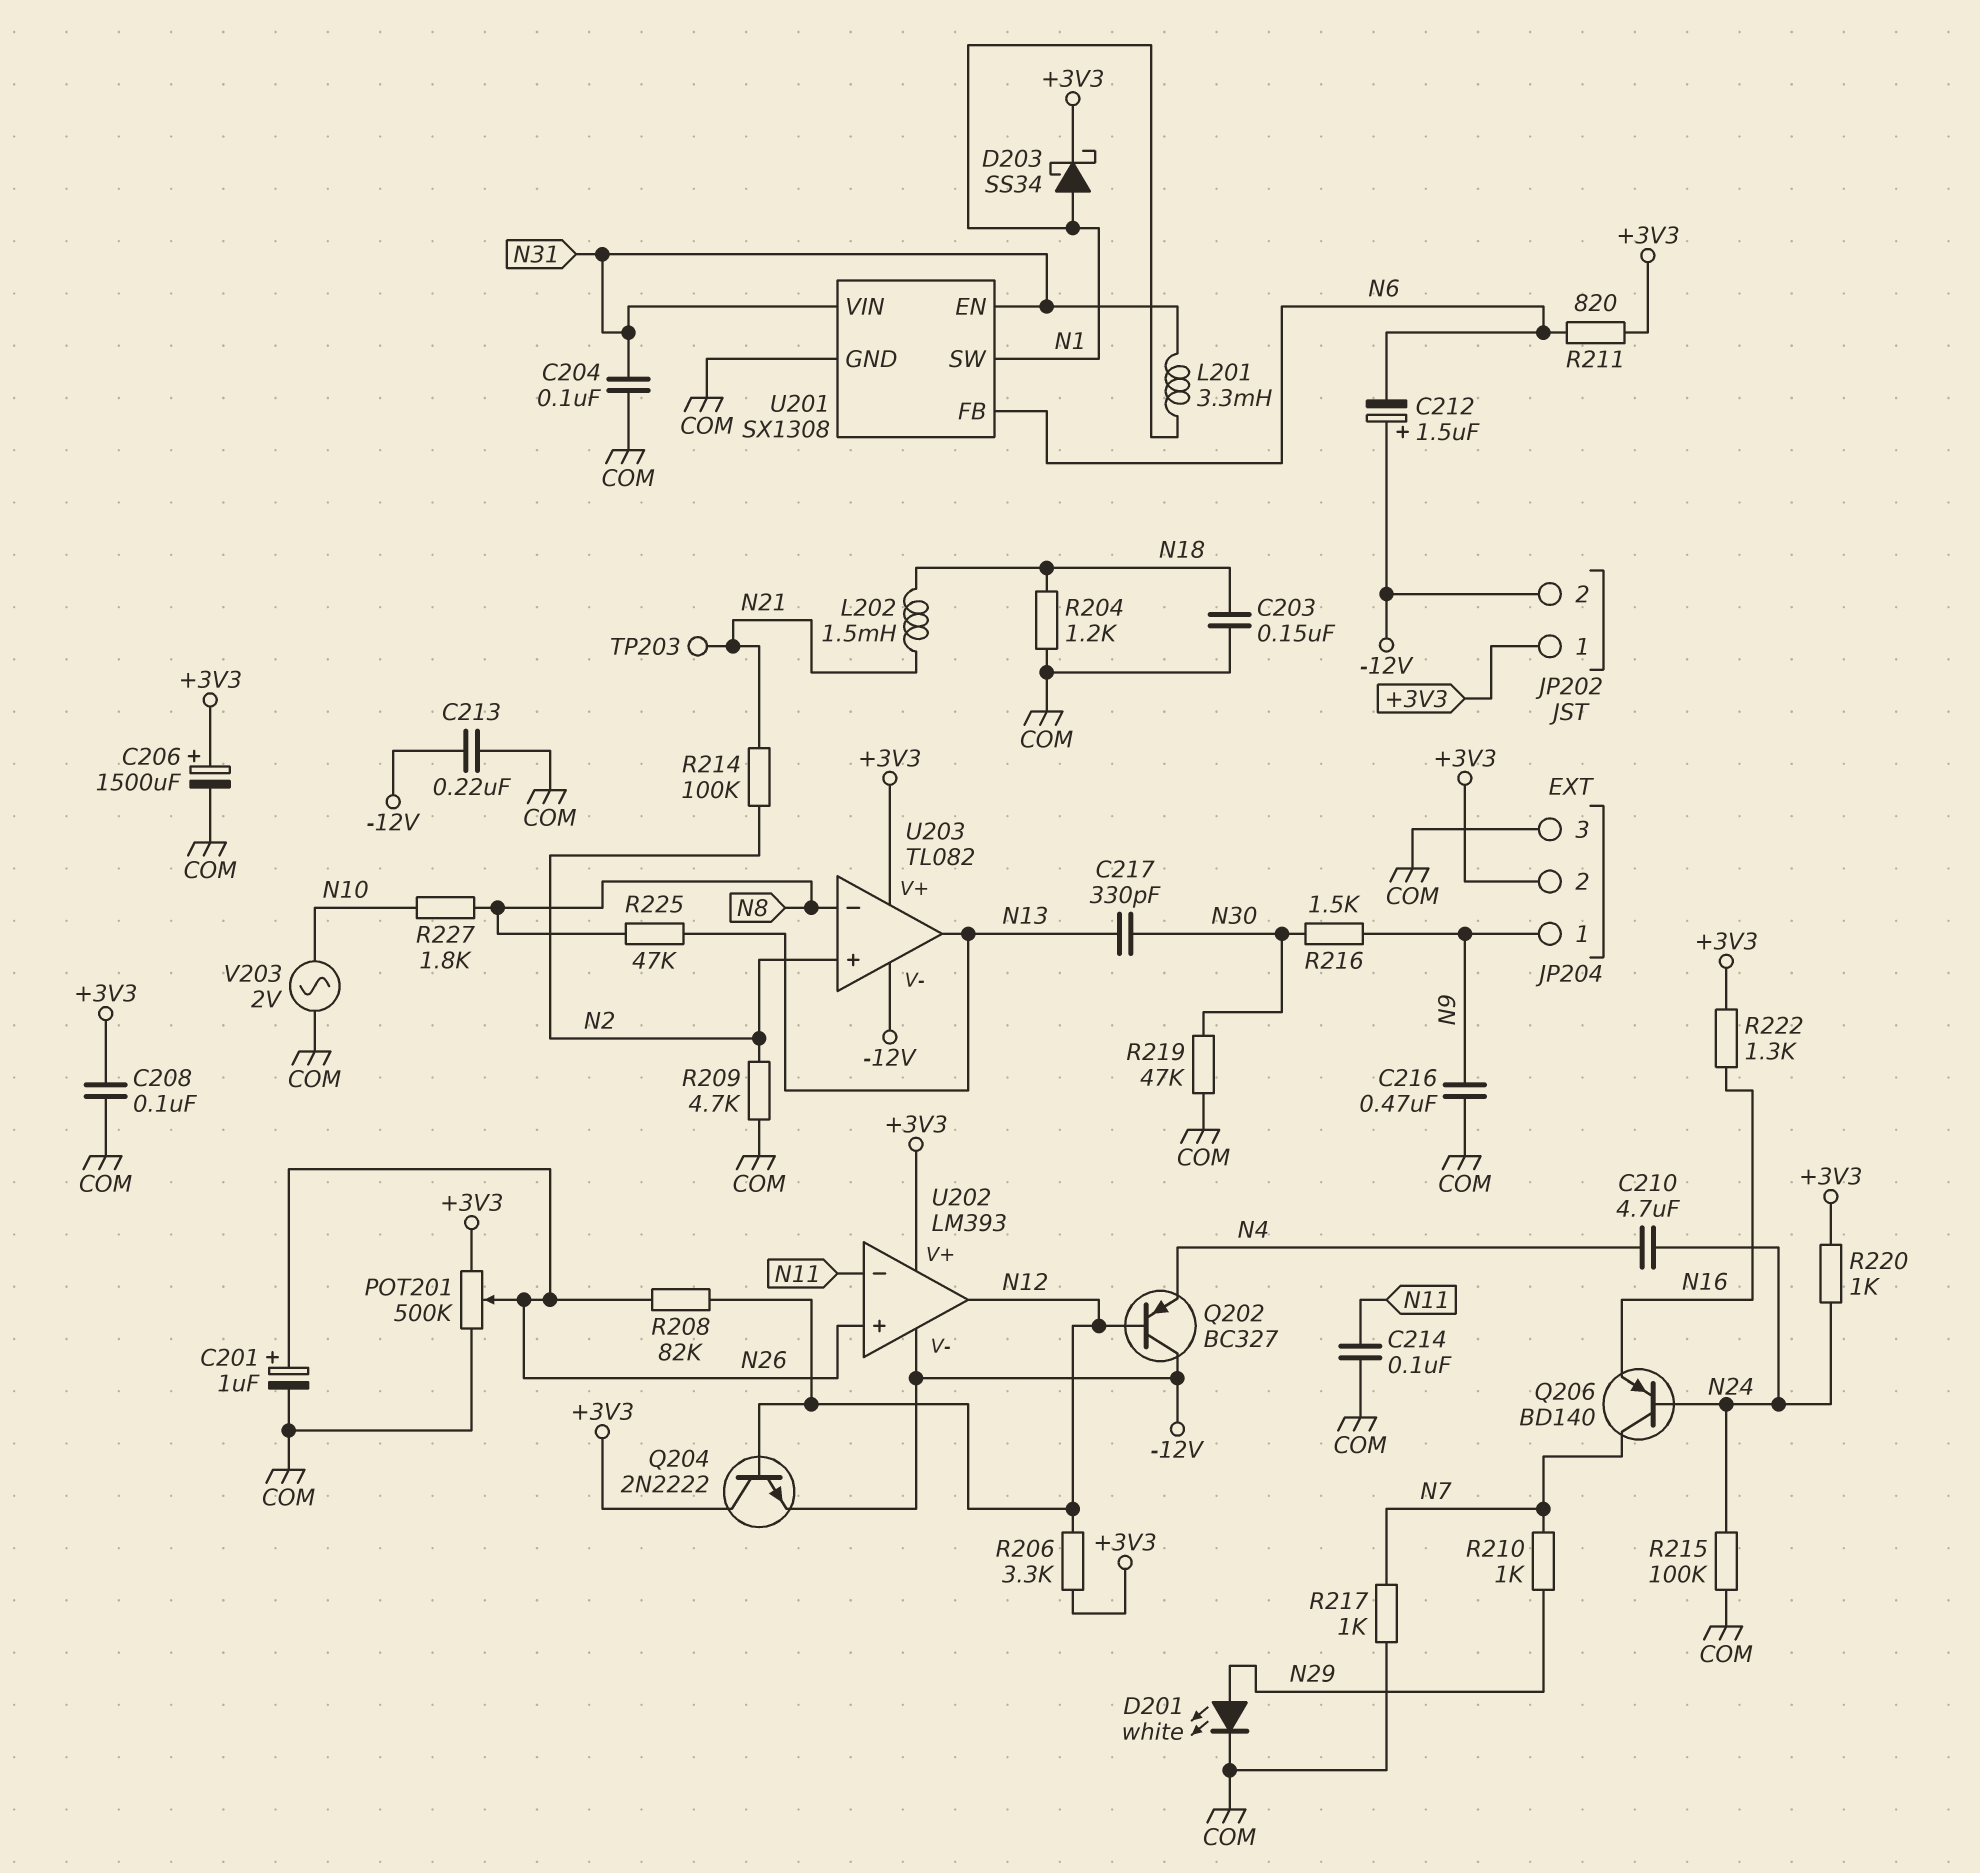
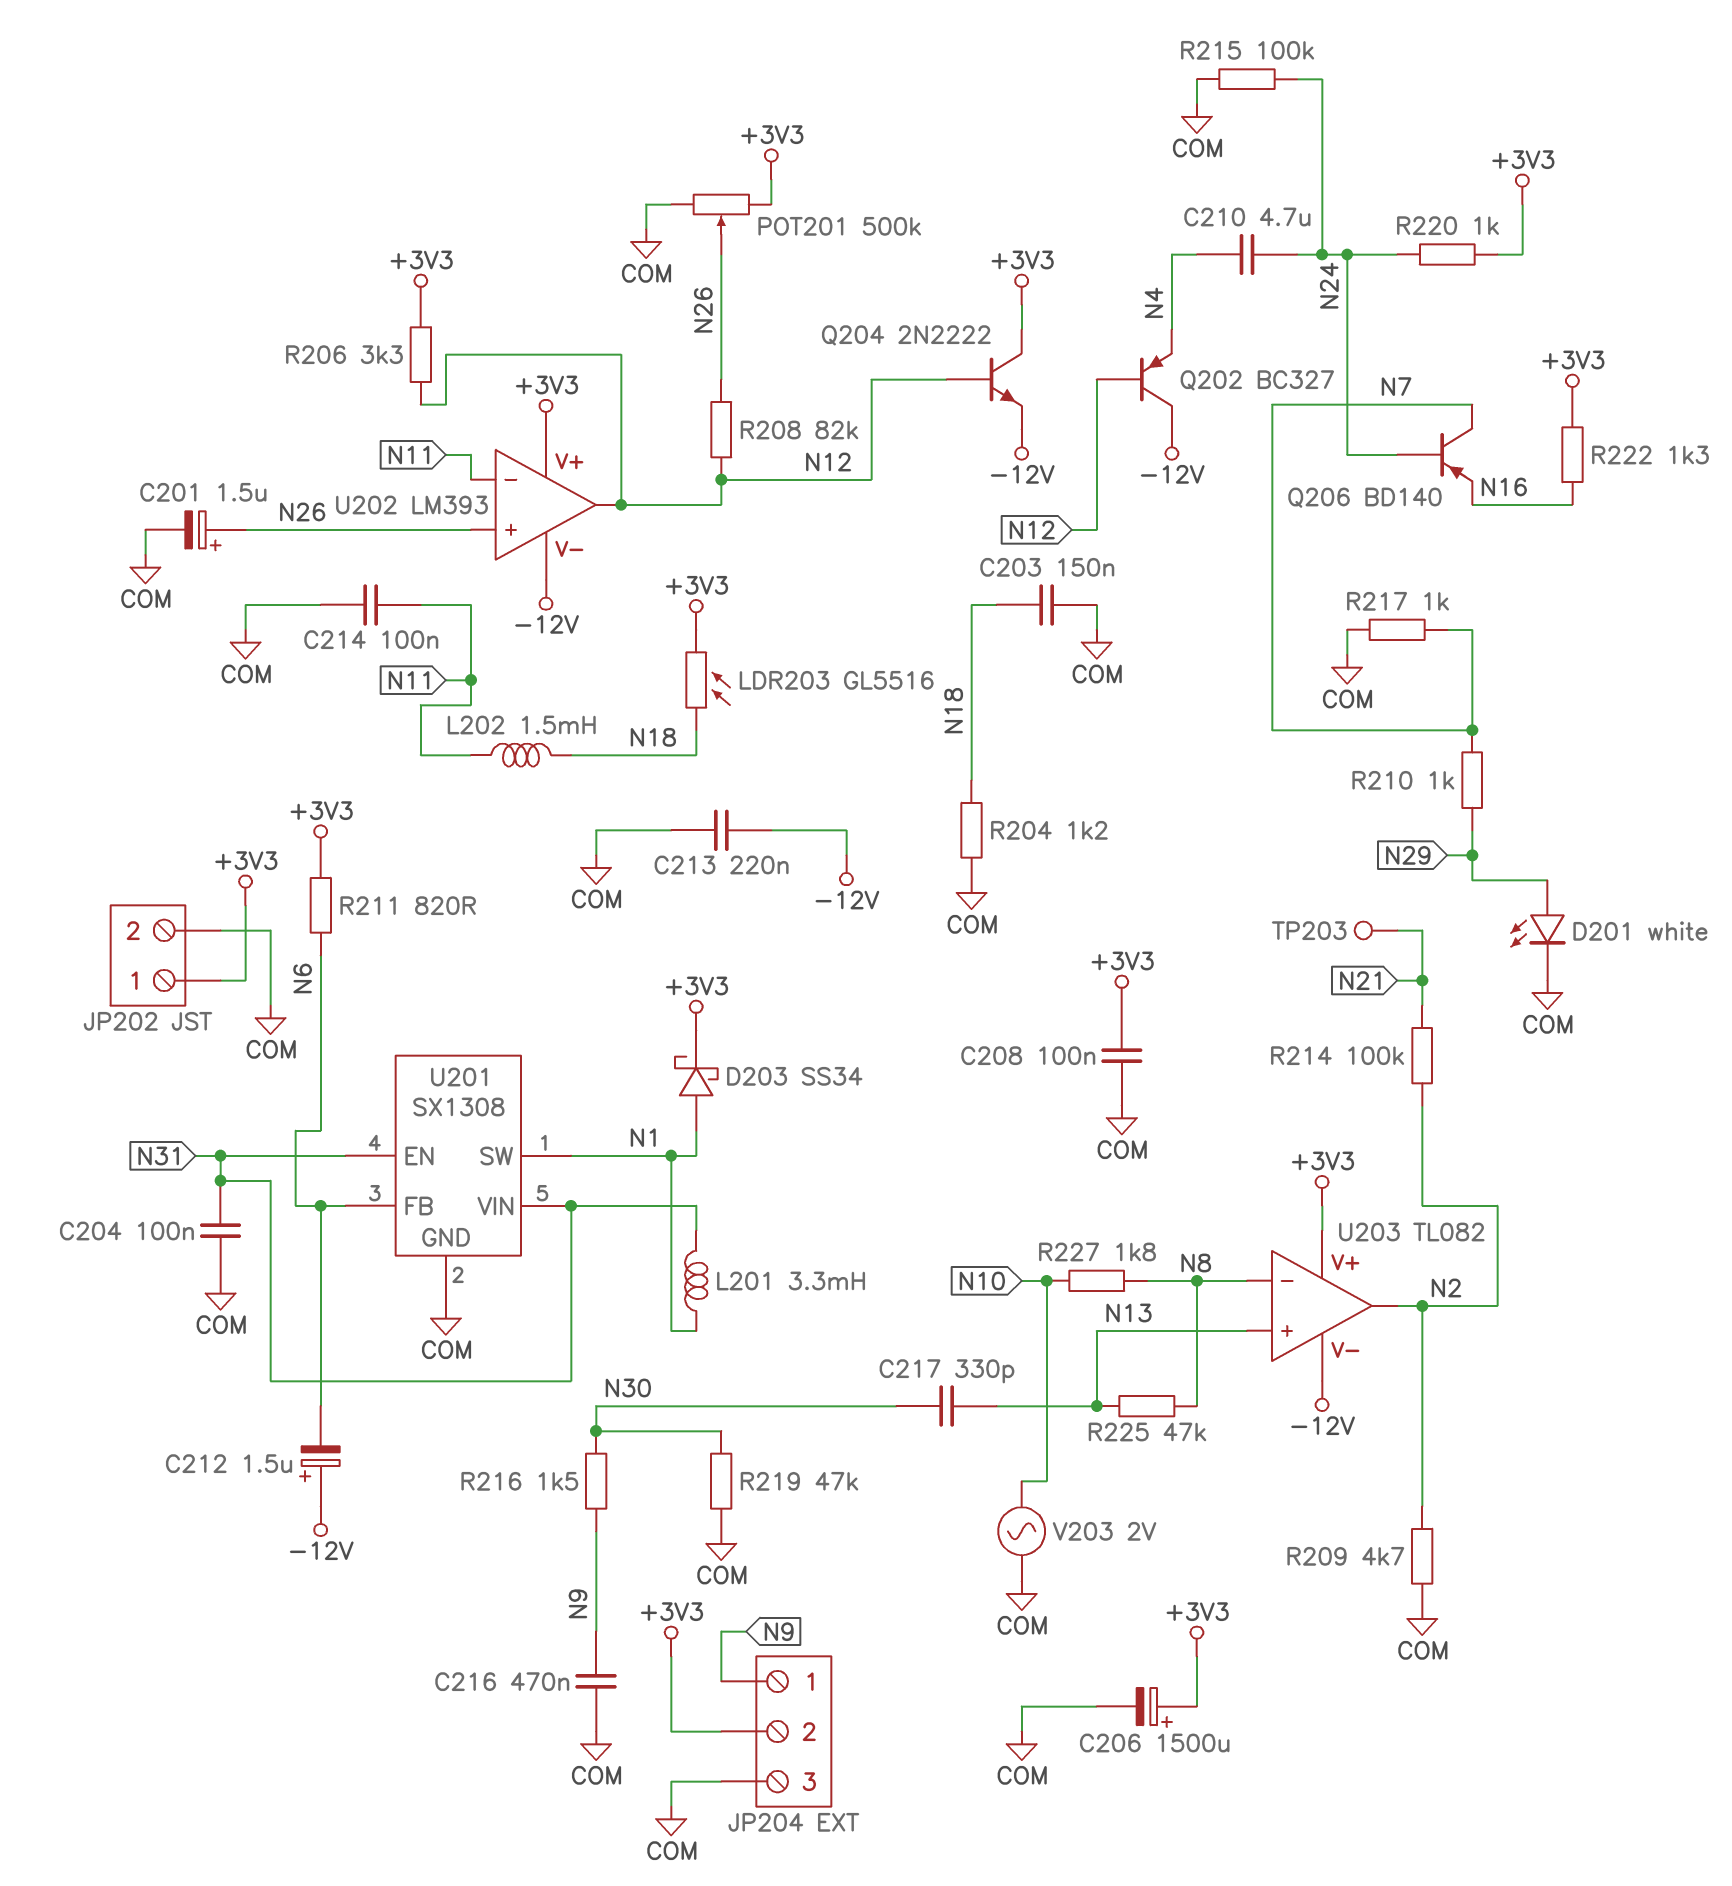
C201: 1uF (plus N26, minus COM) -> 1.5uF (plus N26, minus COM)
JP202 pin 2: -12V -> COM
L202: 1.5mH (N18, N21) -> 1.5mH (N11, N18)
LDR203: none -> GL5516 (+3V3, N18)
U203 pin in+: N2 -> N13
U203 pin out: N13 -> N2

